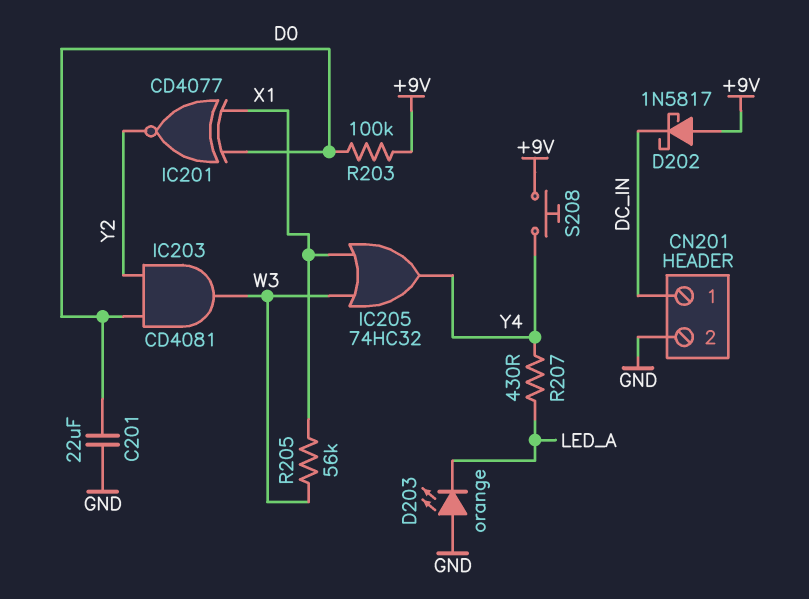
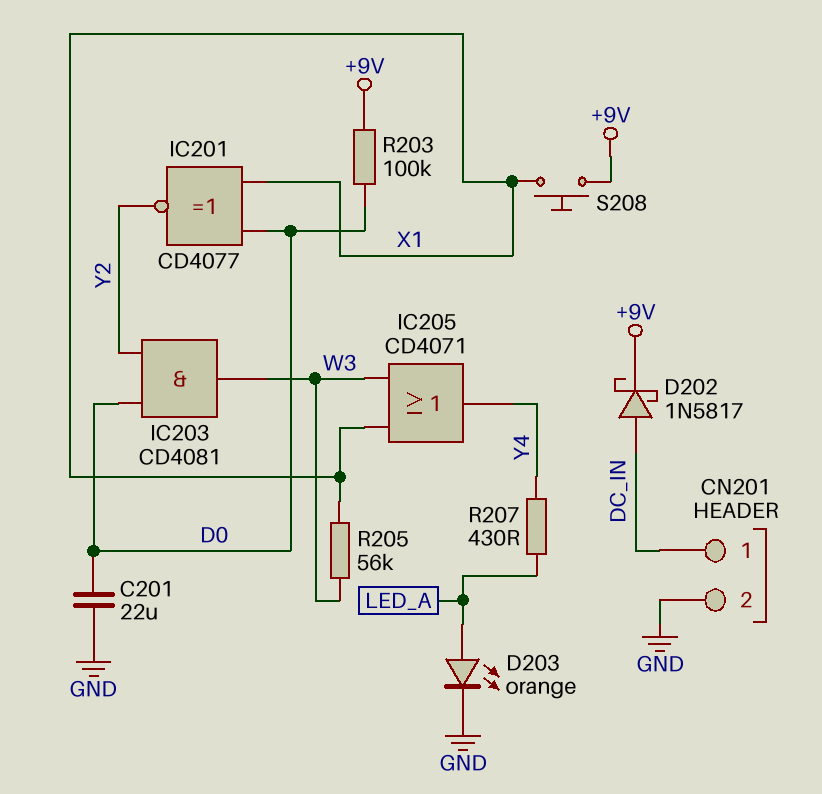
D202: schottky 1N5817 (A +9V, K DC_IN) -> schottky 1N5817 (A DC_IN, K +9V)
D203: LED orange (A GND, K LED_A) -> LED orange (A LED_A, K GND)
IC205: OR 74HC32 (in W3, in X1, out Y4) -> OR CD4071 (in W3, in X1, out Y4)
S208: button (+9V, Y4) -> button (+9V, X1)

